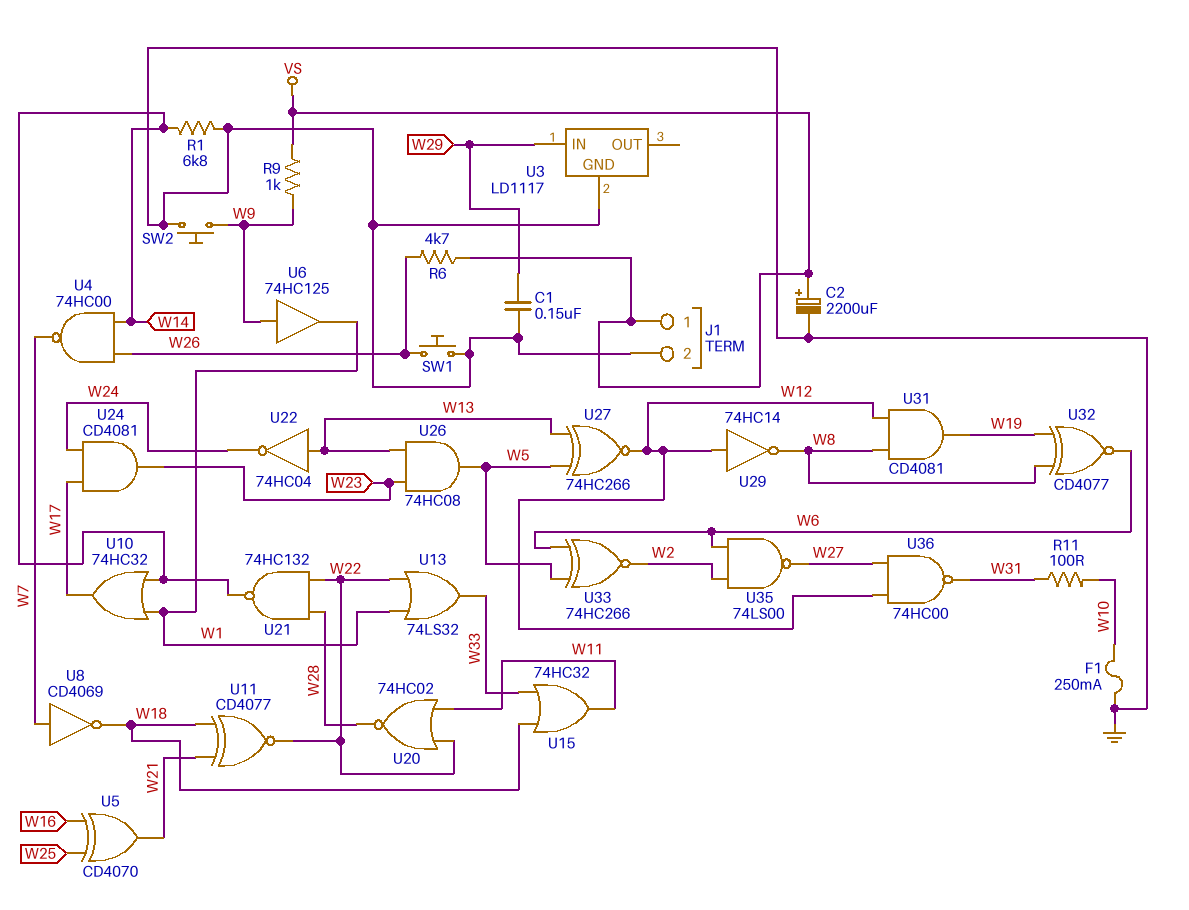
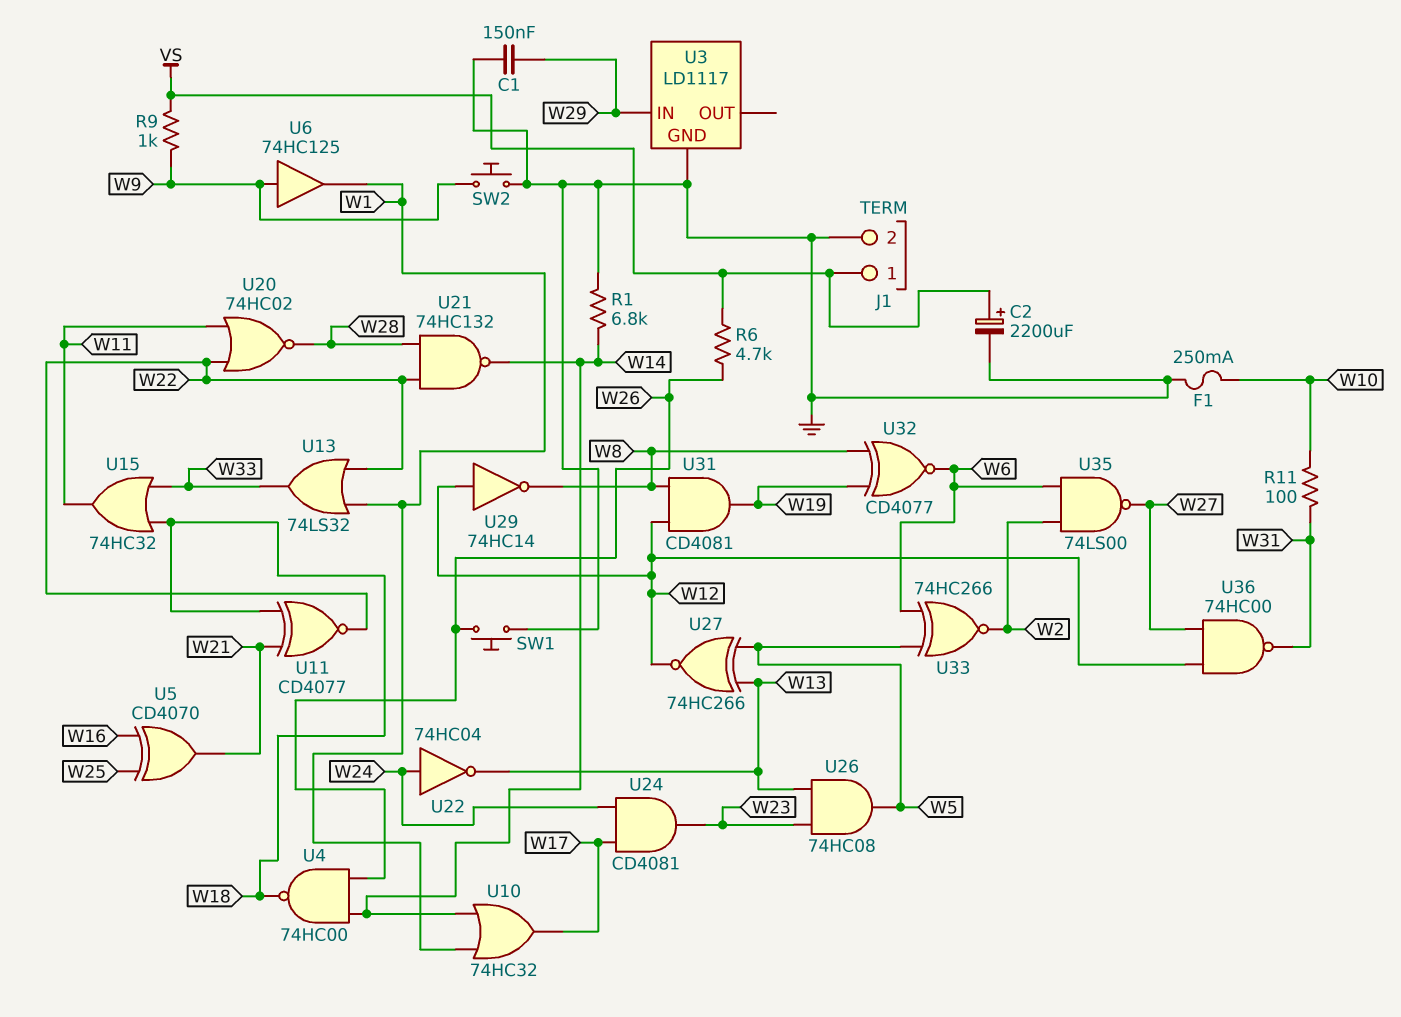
U4: NAND 74HC00 (in W14, in W26, out W7) -> NAND 74HC00 (in W14, in W26, out W18)
U8: NOT CD4069 (in W7, out W18) -> none
U22: NOT 74HC04 (in W13, out W24) -> NOT 74HC04 (in W24, out W13)

